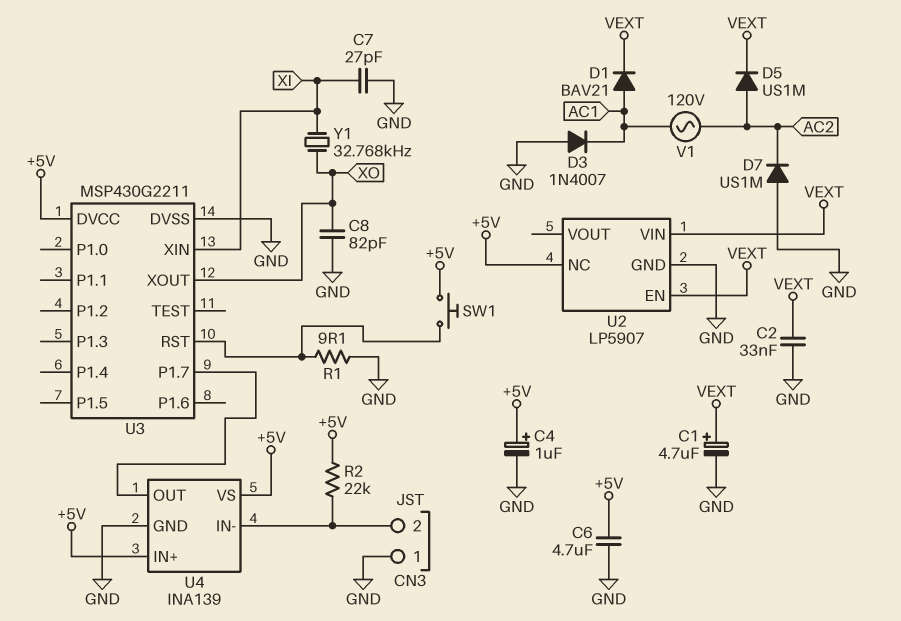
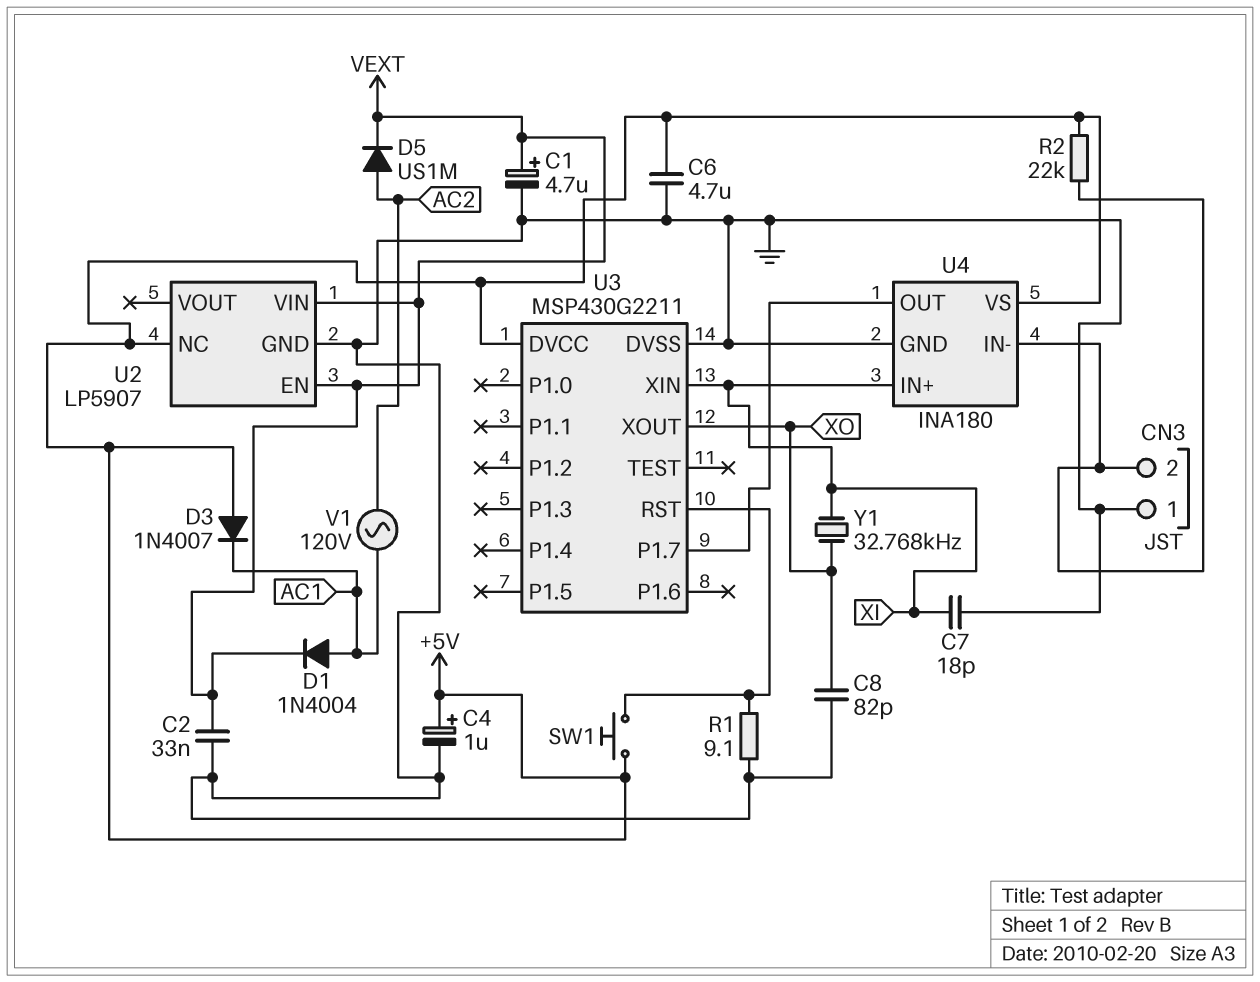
C7: 27pF (GND, XI) -> 18pF (GND, XI)
D1: diode BAV21 (A AC1, K VEXT) -> diode 1N4004 (A AC1, K VEXT)
D3: diode 1N4007 (A GND, K AC1) -> diode 1N4007 (A +5V, K AC1)
D7: diode US1M (A GND, K AC2) -> none
U4: INA139 -> INA180
U4 pin IN+: +5V -> XI

